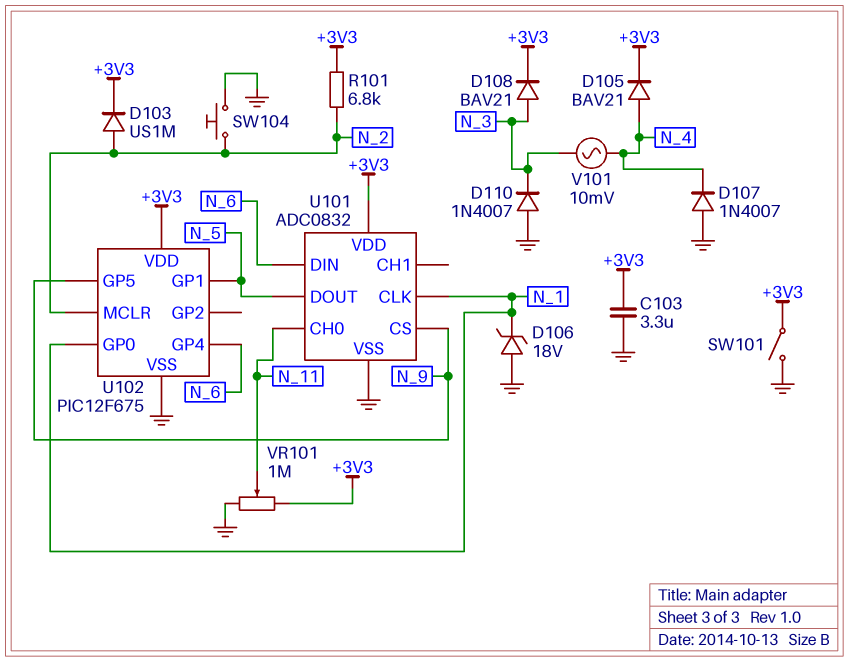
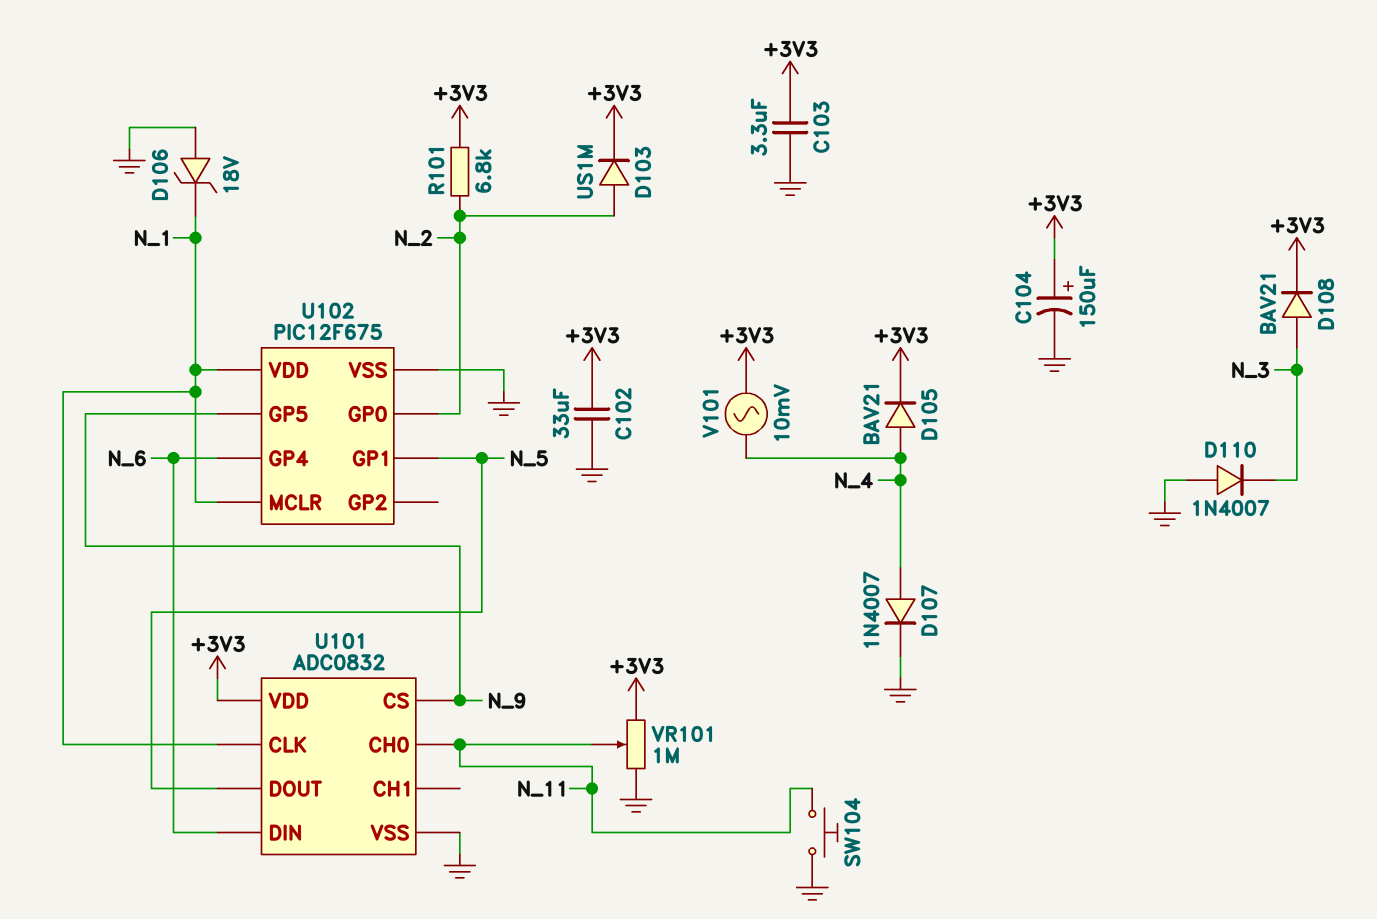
C102: none -> 33uF (+3V3, GND)
C104: none -> 150uF (plus +3V3, minus GND)
D107: diode 1N4007 (A GND, K N_4) -> diode 1N4007 (A N_4, K GND)
SW101: switch (+3V3, GND) -> none
SW104: button (GND, N_2) -> button (GND, N_11)
U102 pin GP0: N_1 -> N_2
U102 pin MCLR: N_2 -> N_1
U102 pin VDD: +3V3 -> N_1
V101: AC 10mV (N_3, N_4) -> AC 10mV (+3V3, N_4)

